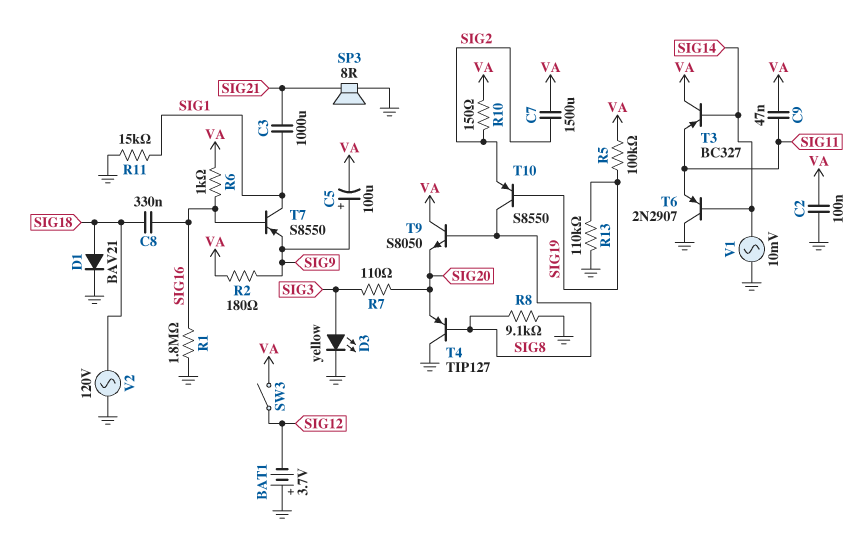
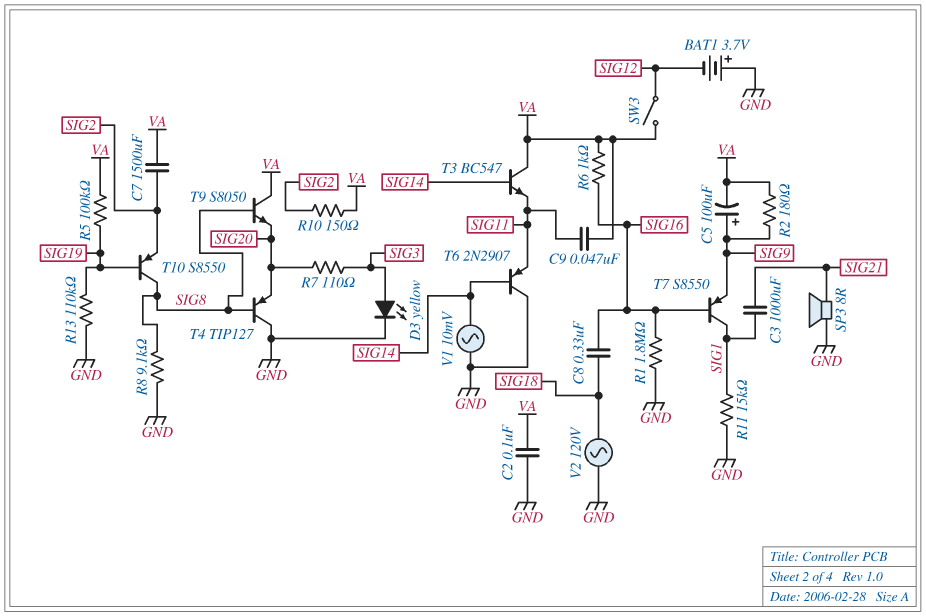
D1: diode BAV21 (A SIG18, K GND) -> none
T3: PNP BC327 (B SIG14, C VA, E SIG11) -> NPN BC547 (B SIG14, C VA, E SIG11)

